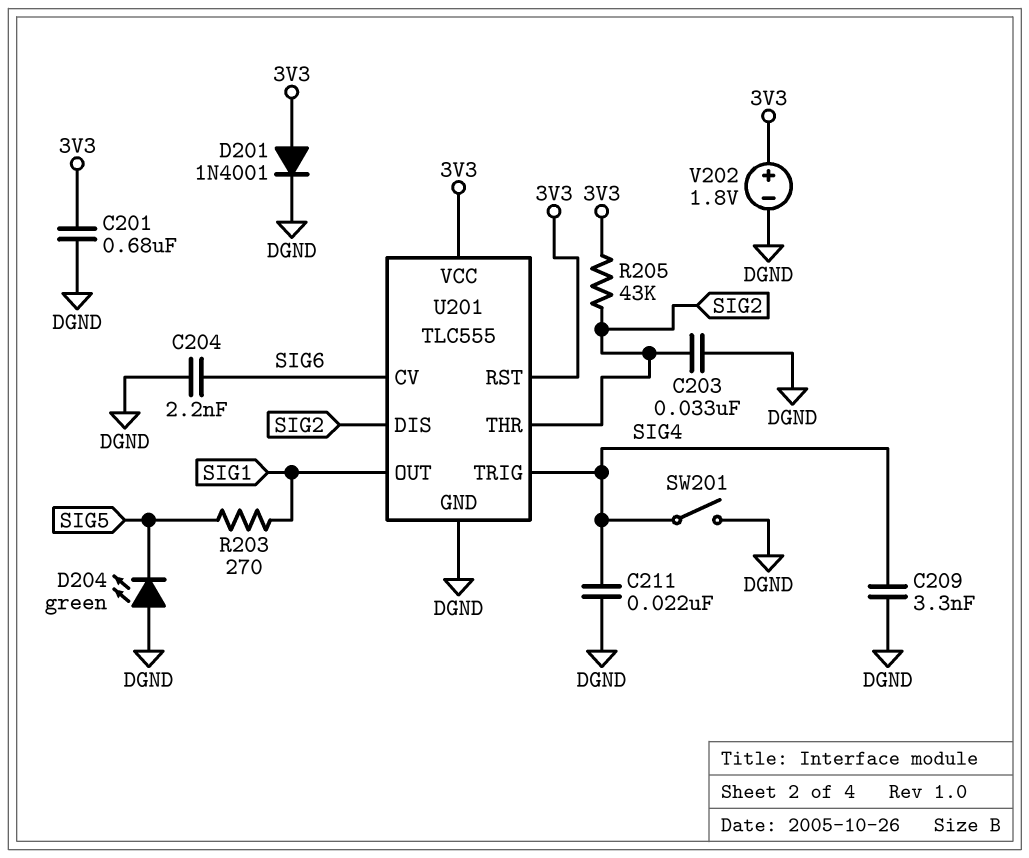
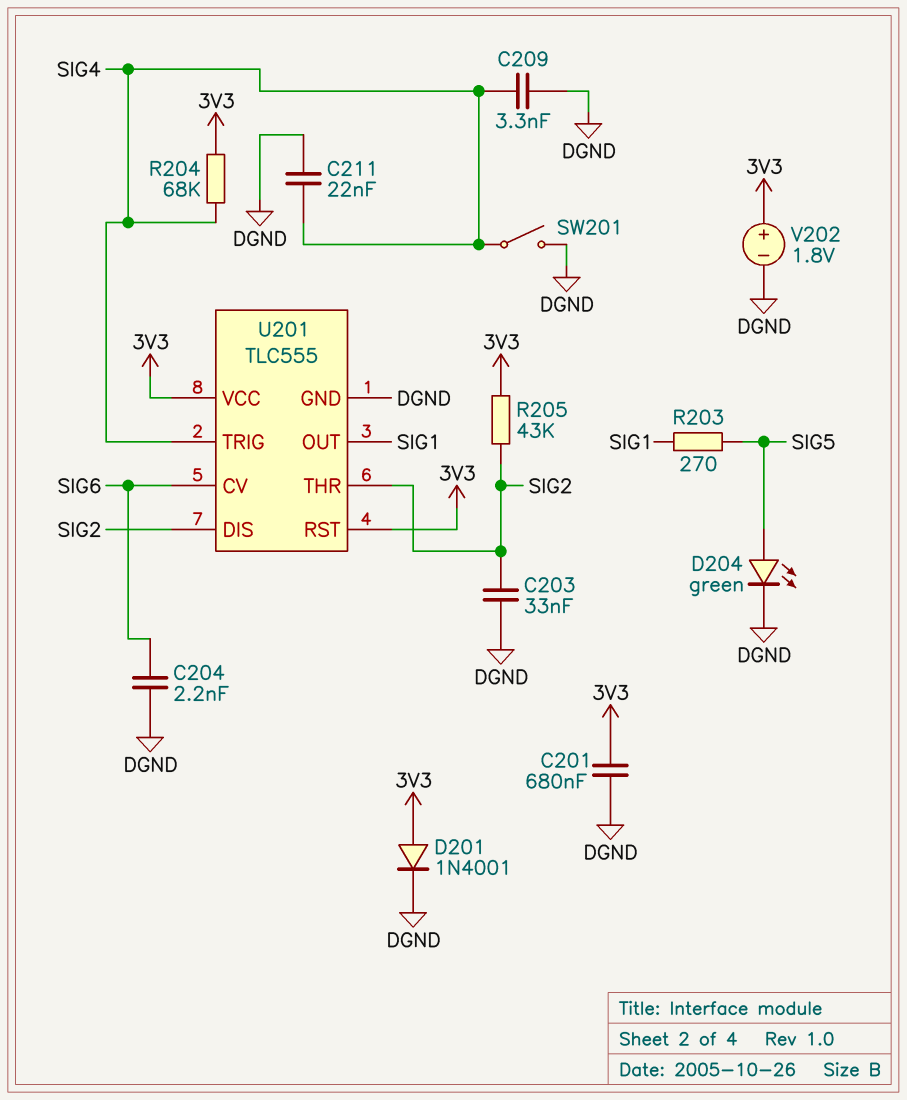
D204: LED green (A DGND, K SIG5) -> LED green (A SIG5, K DGND)
R204: none -> 68k (3V3, SIG4)

